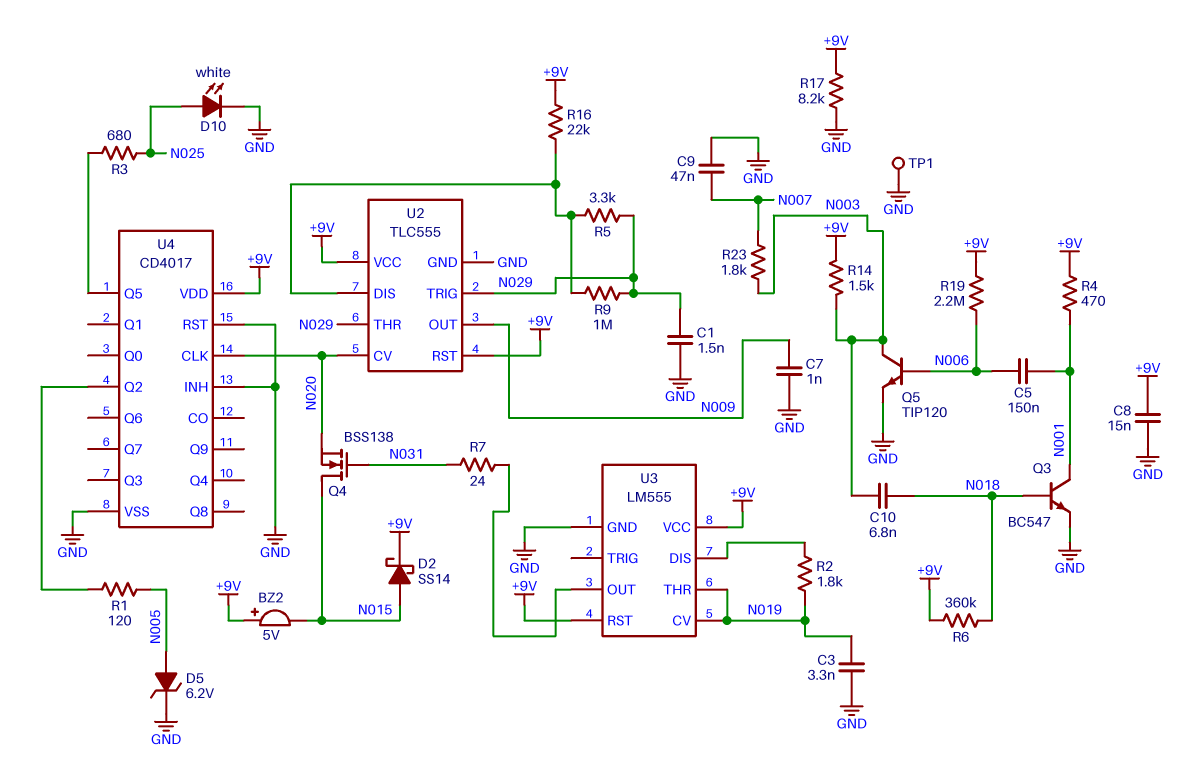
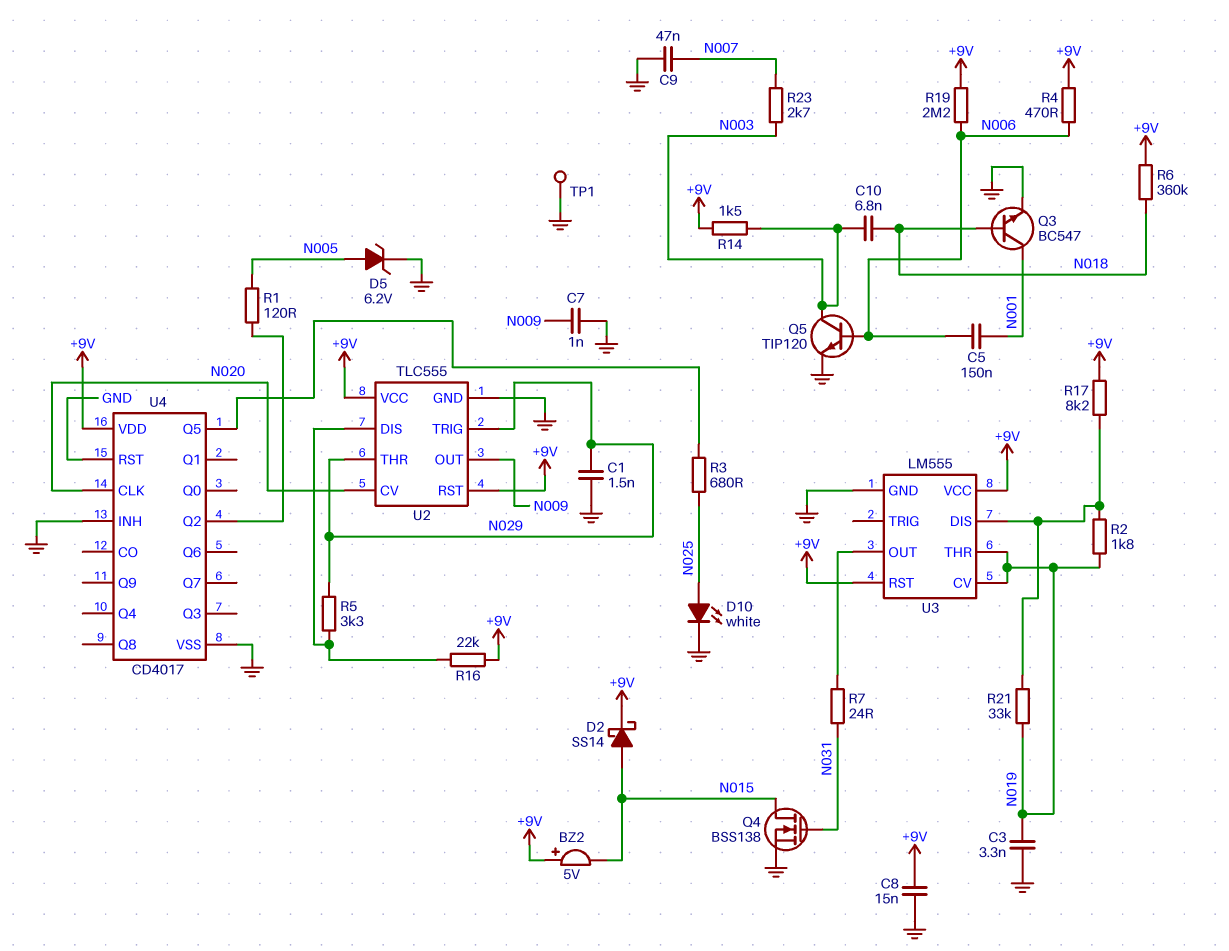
Q4: NMOS BSS138 (G N031, D N015, S N020) -> NMOS BSS138 (G N031, D N015, S GND)
R4: 470 (+9V, N001) -> 470 (+9V, N006)
R9: 1M (N029, U2/DIS) -> none
R17: 8.2k (+9V, GND) -> 8.2k (+9V, U3/DIS)
R21: none -> 33k (N019, U3/DIS)
R23: 1.8k (N003, N007) -> 2.7k (N003, N007)

